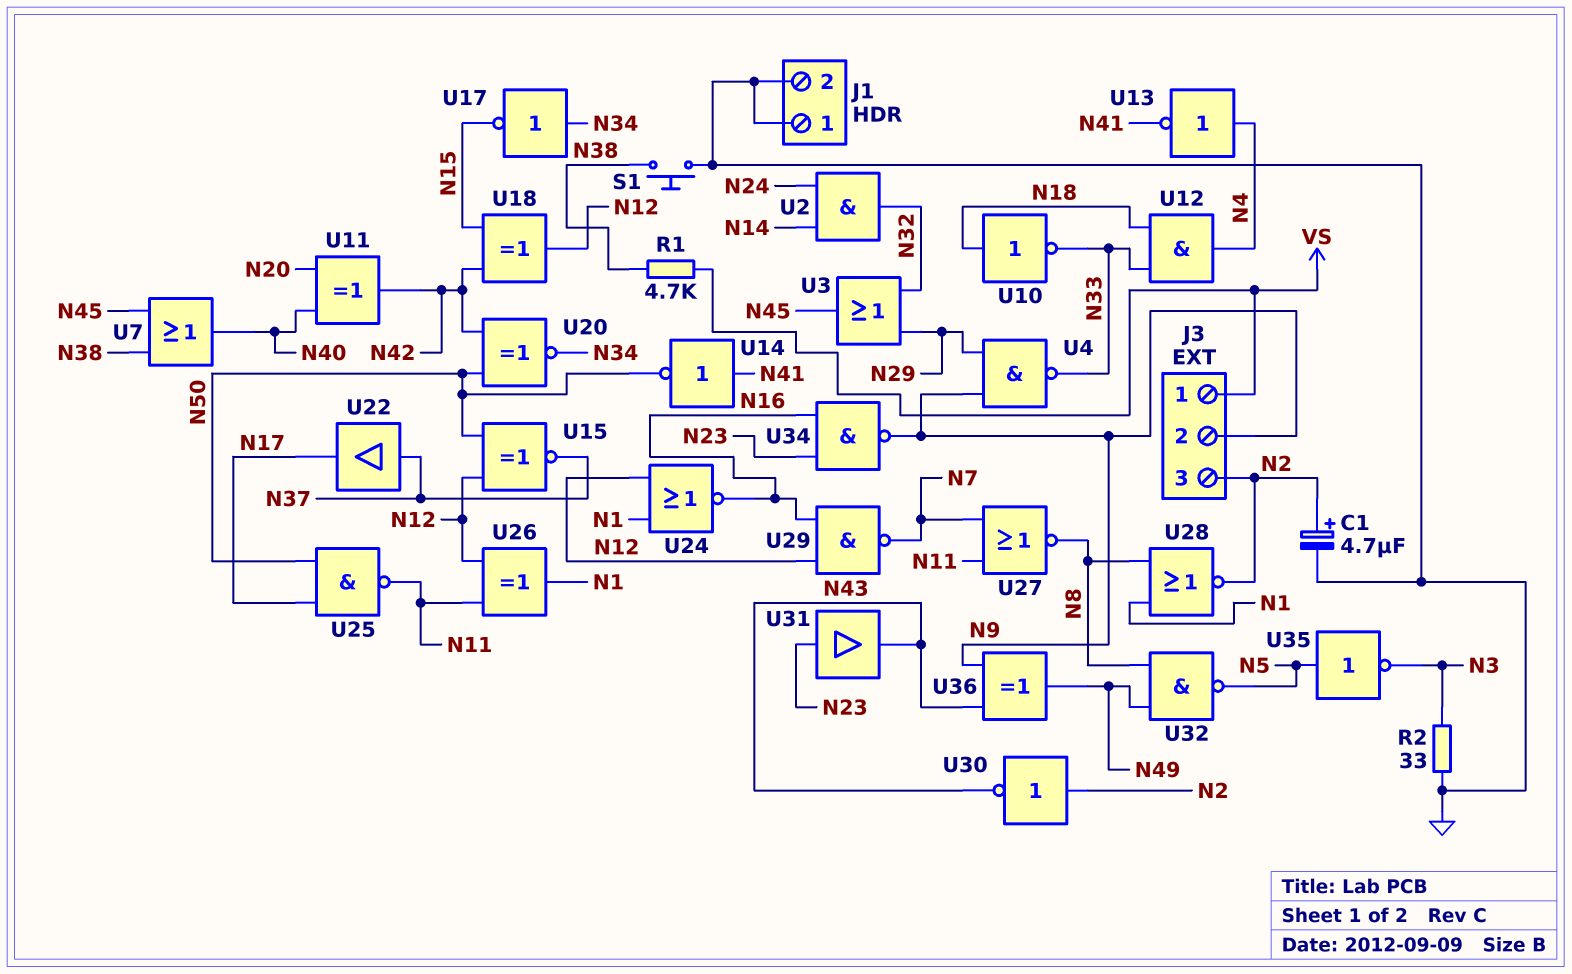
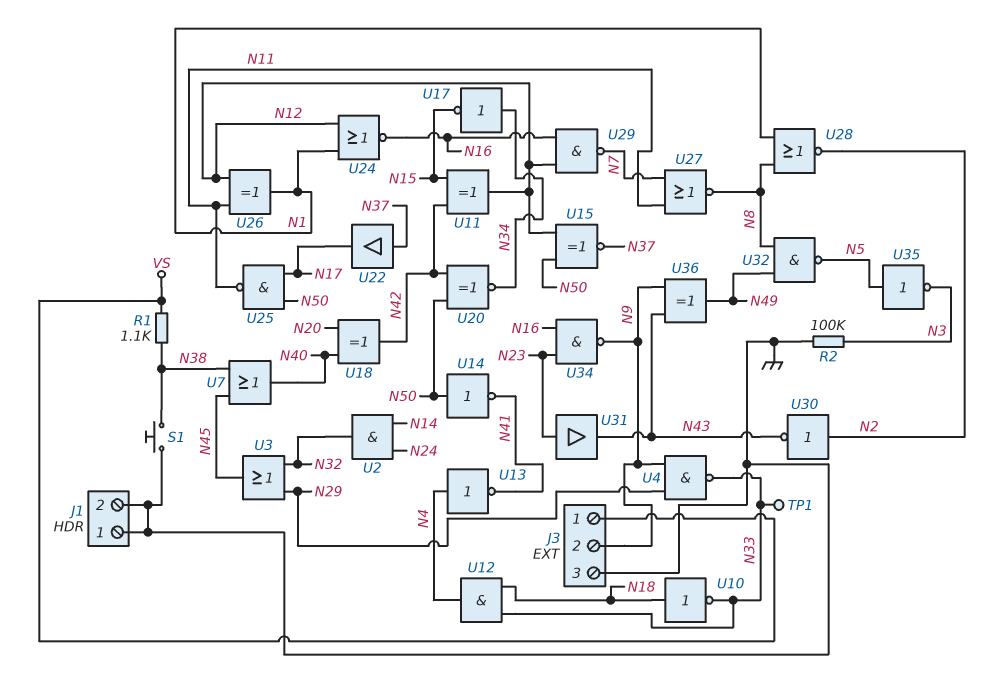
C1: 4.7uF (plus N2, minus GND) -> none
J3 pin 3: N2 -> GND
R1: 4.7k (N38, VS) -> 1.1k (N38, VS)
R2: 33 (GND, N3) -> 100k (GND, N3)
TP1: none -> test point (N33)
U11: XOR (in N20, in N40, out N42) -> XOR (in N15, in N42, out N12)
U14: NOT (in N41, out N50) -> NOT (in N50, out N41)
U18: XOR (in N15, in N42, out N12) -> XOR (in N20, in N40, out N42)

